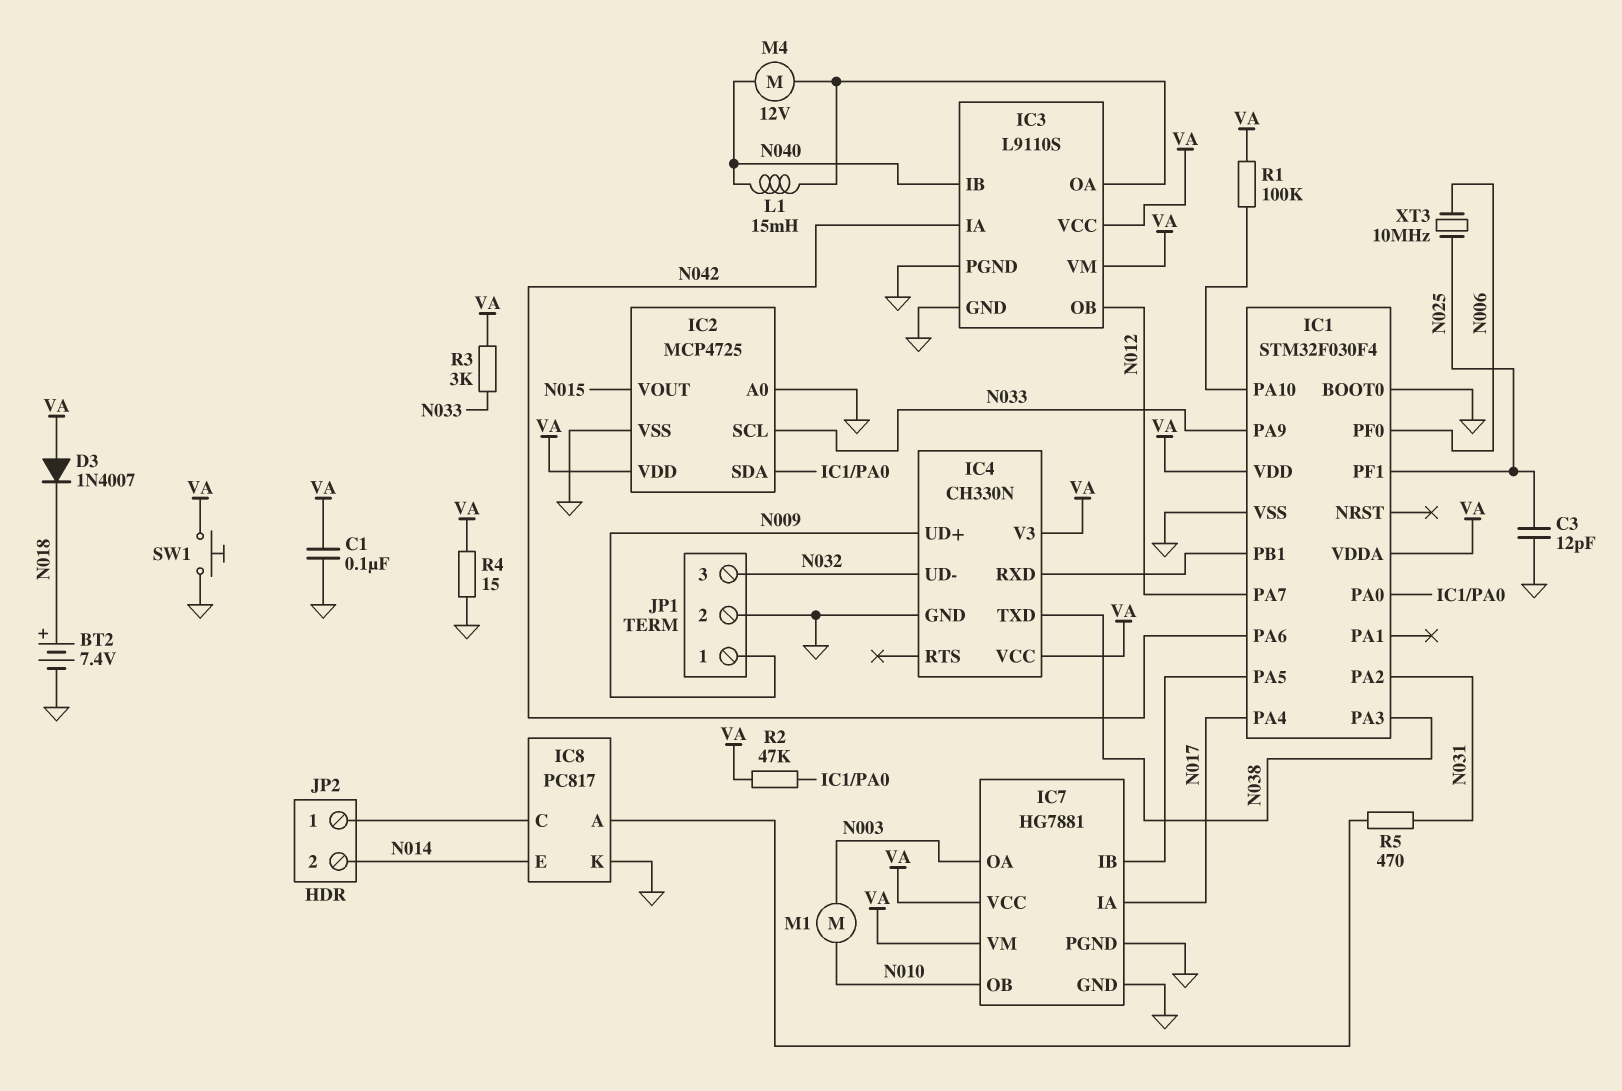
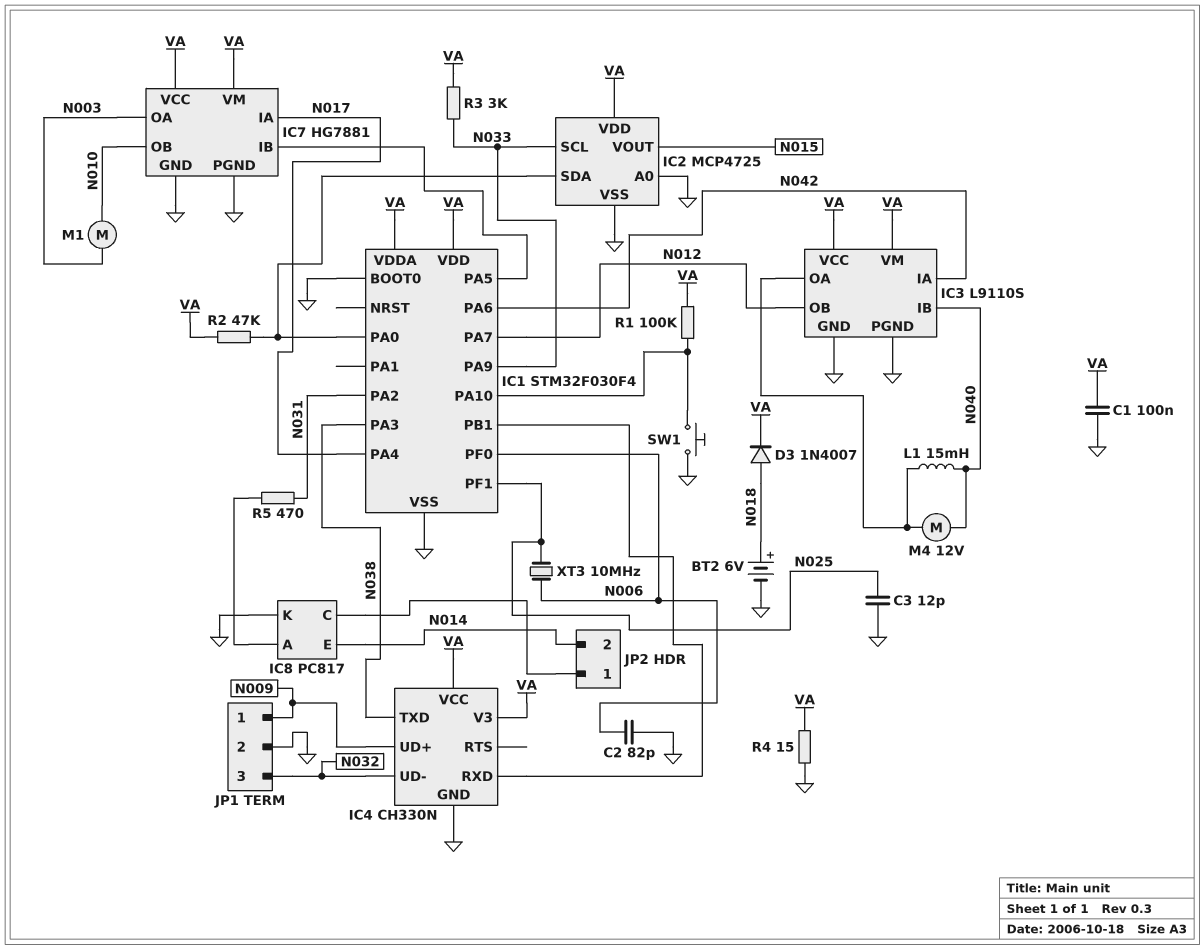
BT2: 7.4V (plus N018, minus GND) -> 6V (plus N018, minus GND)
C2: none -> 82pF (GND, N006)
D3: diode 1N4007 (A VA, K N018) -> diode 1N4007 (A N018, K VA)
SW1: button (GND, VA) -> button (GND, IC1/PA10)

